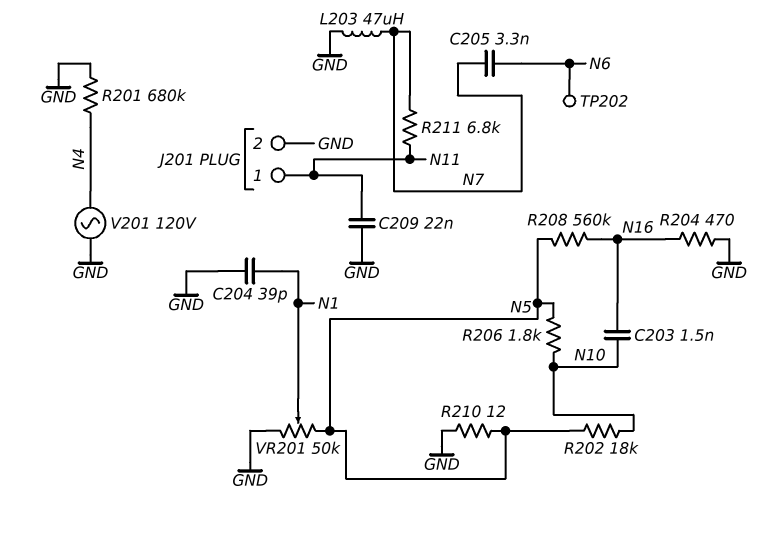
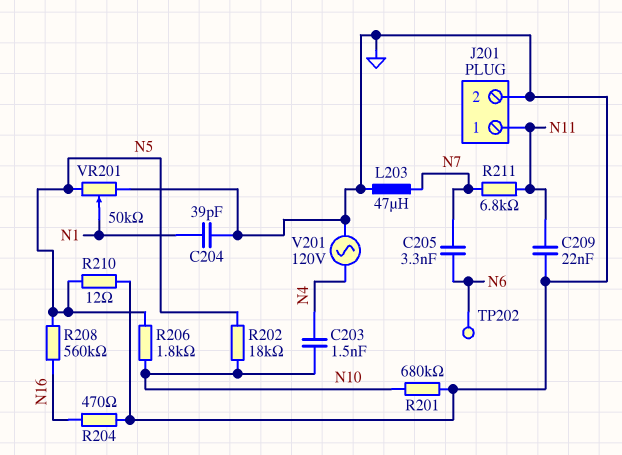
C203: 1.5nF (N10, N16) -> 1.5nF (N4, N10)
R201: 680k (GND, N4) -> 680k (GND, N10)

